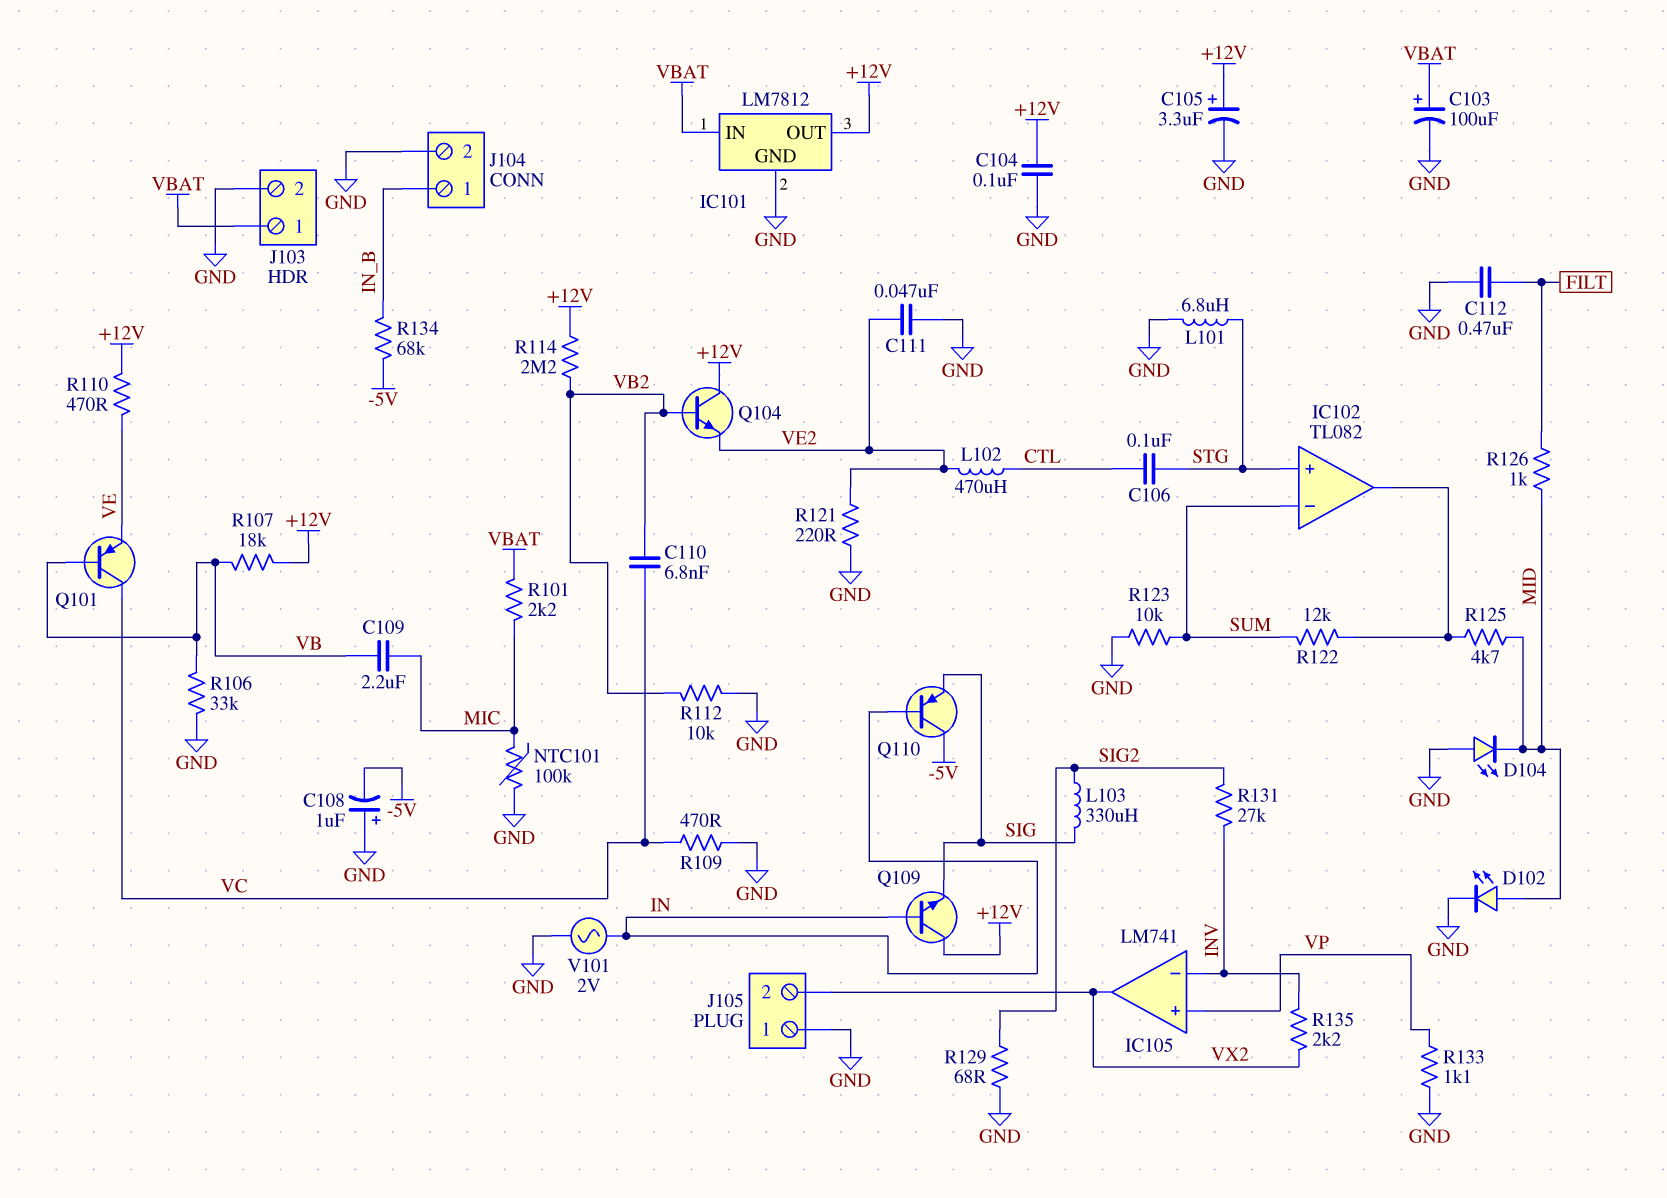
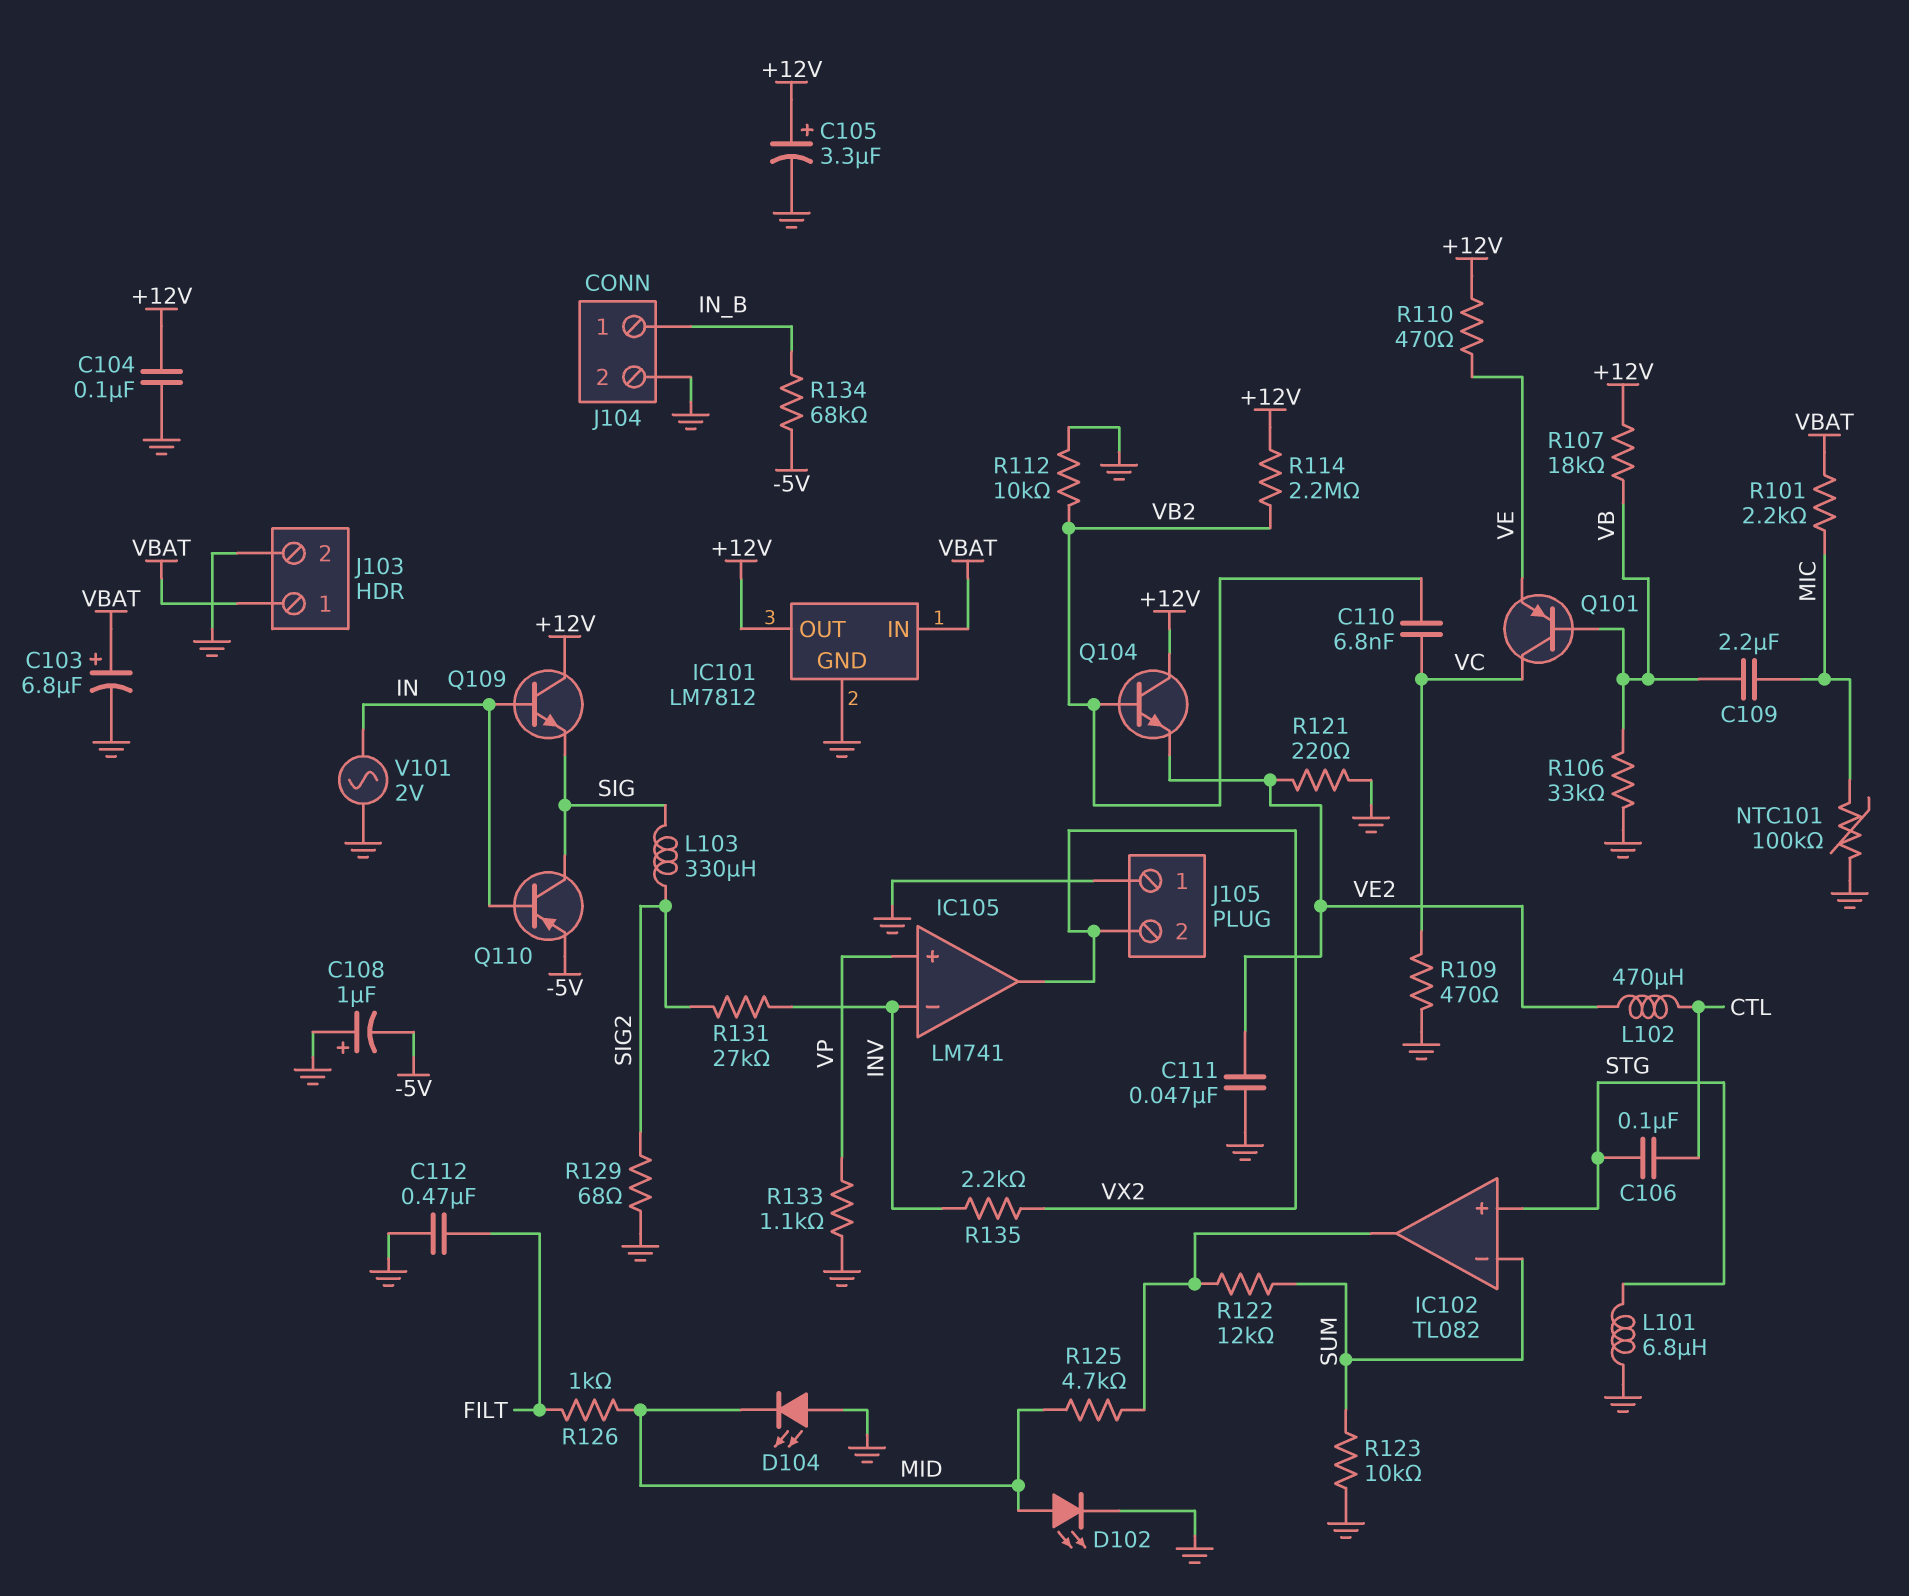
C103: 100uF (plus VBAT, minus GND) -> 6.8uF (plus VBAT, minus GND)
Q110: PNP (B IN, C -5V, E SIG) -> PNP (B IN, C SIG, E -5V)

